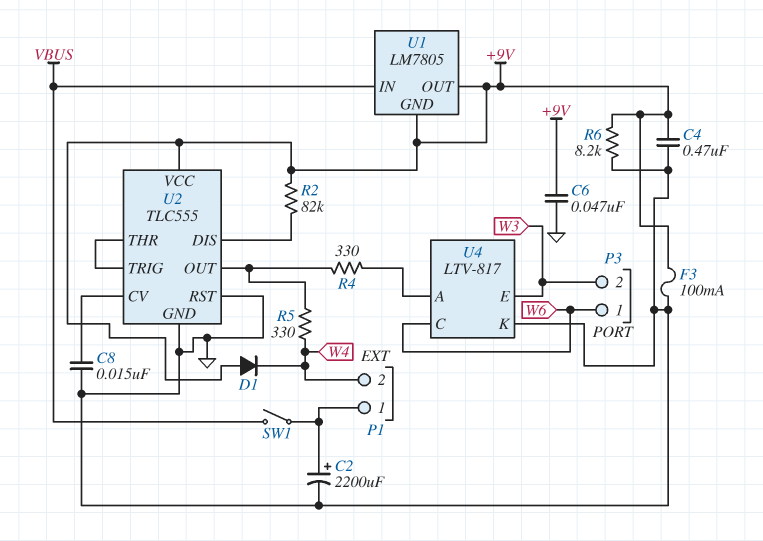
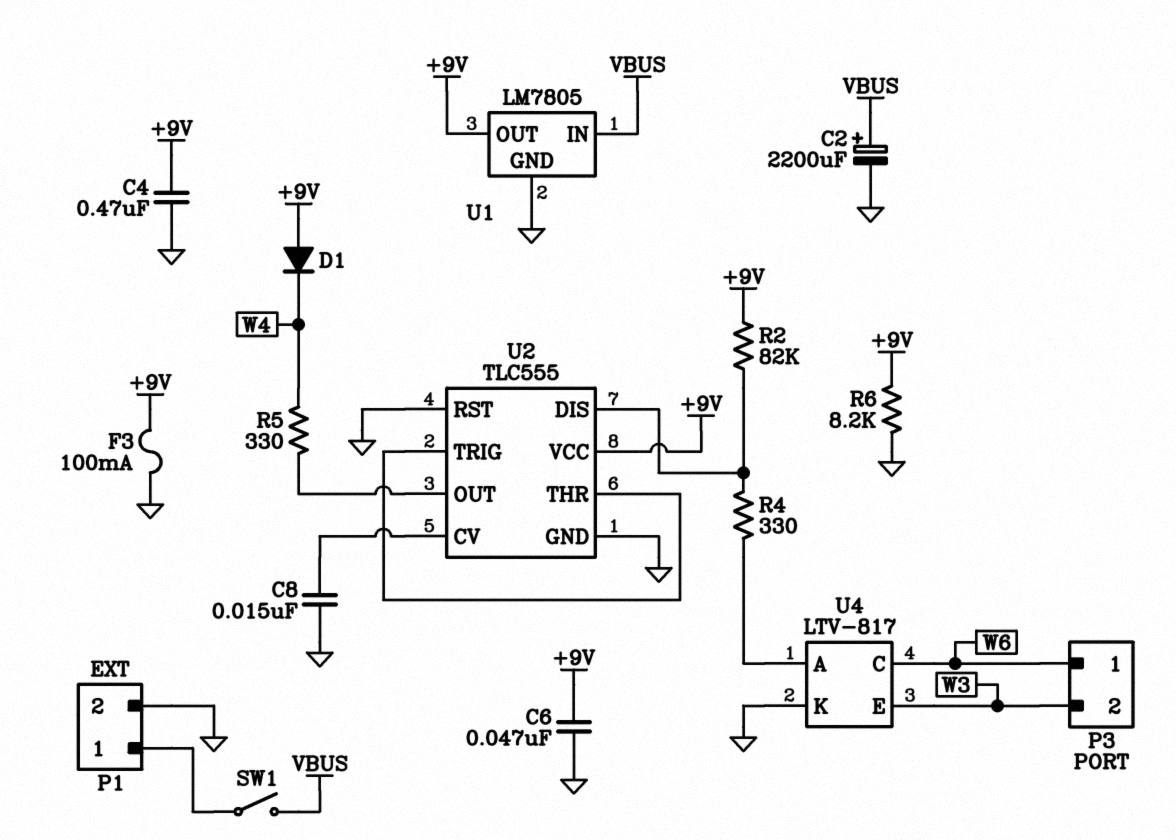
C2: 2200uF (plus P1/1, minus GND) -> 2200uF (plus VBUS, minus GND)
P1 pin 2: W4 -> GND
R4: 330 (U2/OUT, U4/A) -> 330 (U2/DIS, U4/A)
U1 pin GND: +9V -> GND

